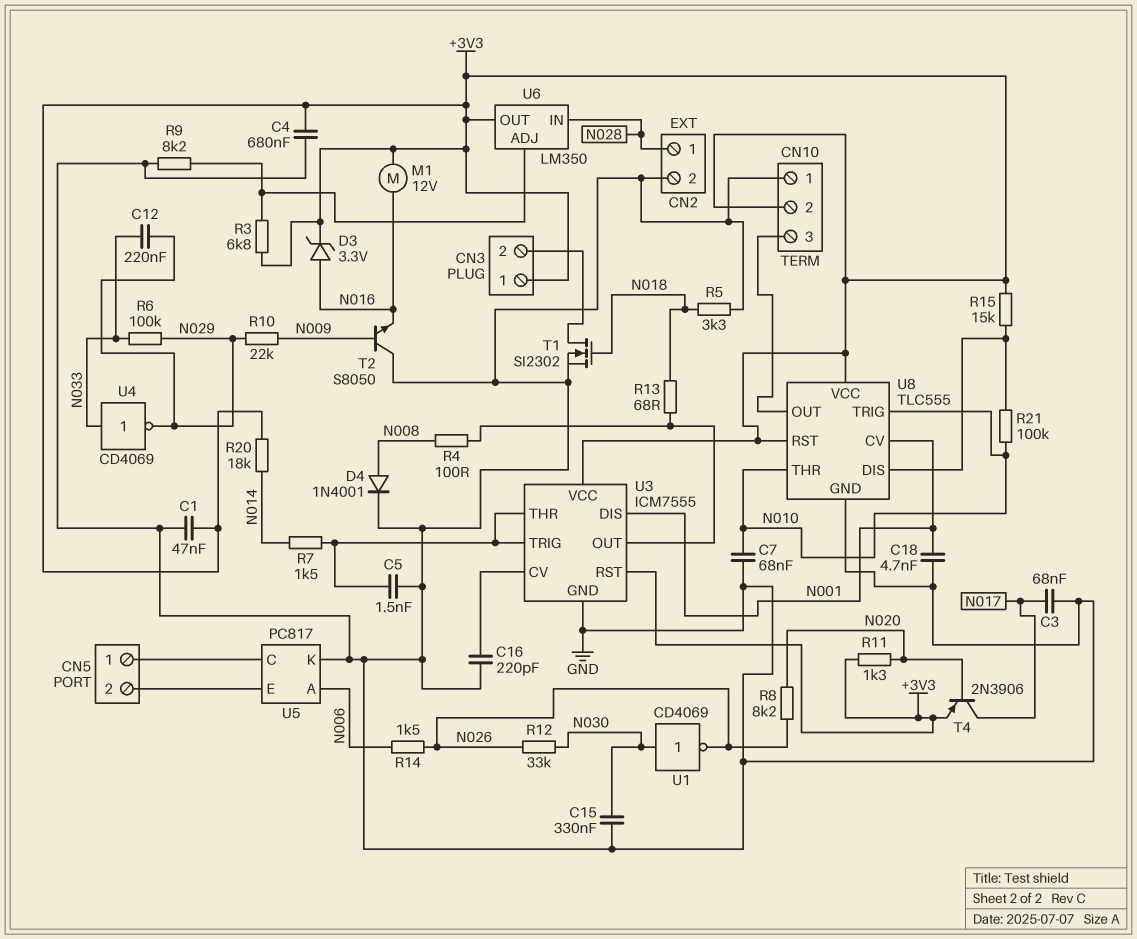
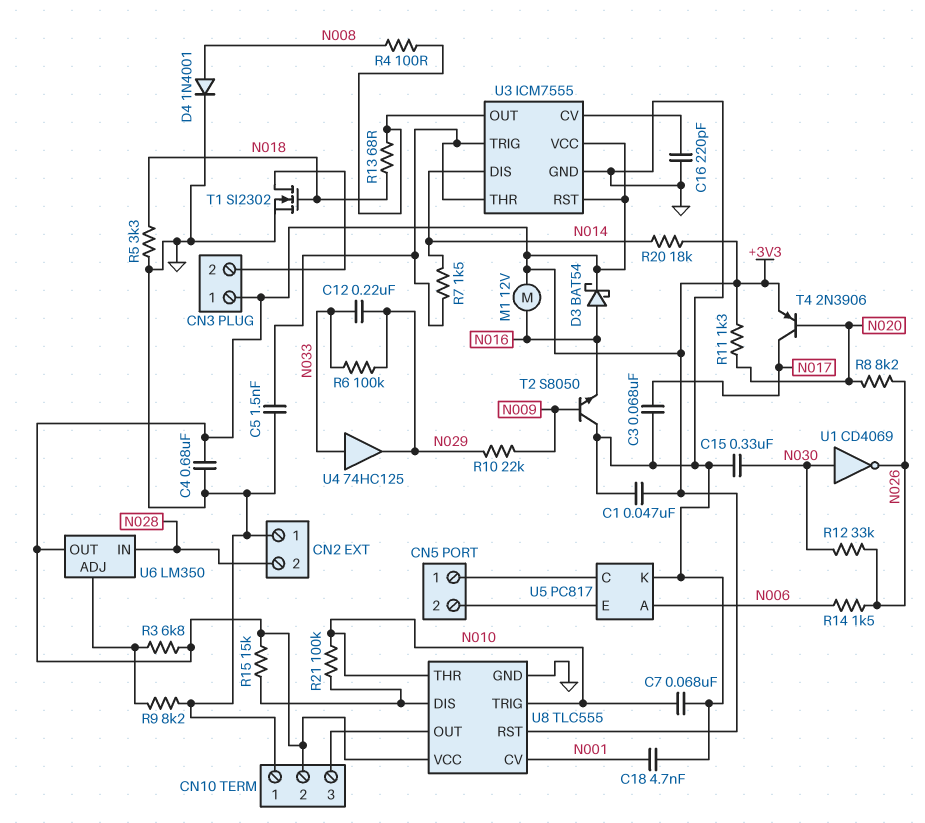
CN2 pin 1: N028 -> GND
CN2 pin 2: GND -> N028
D3: zener 3.3V (A N016, K +3V3) -> schottky BAT54 (A N016, K +3V3)
U3 pin DIS: N001 -> N014
U4: NOT CD4069 (in N033, out N029) -> buffer 74HC125 (in N033, out N029)

